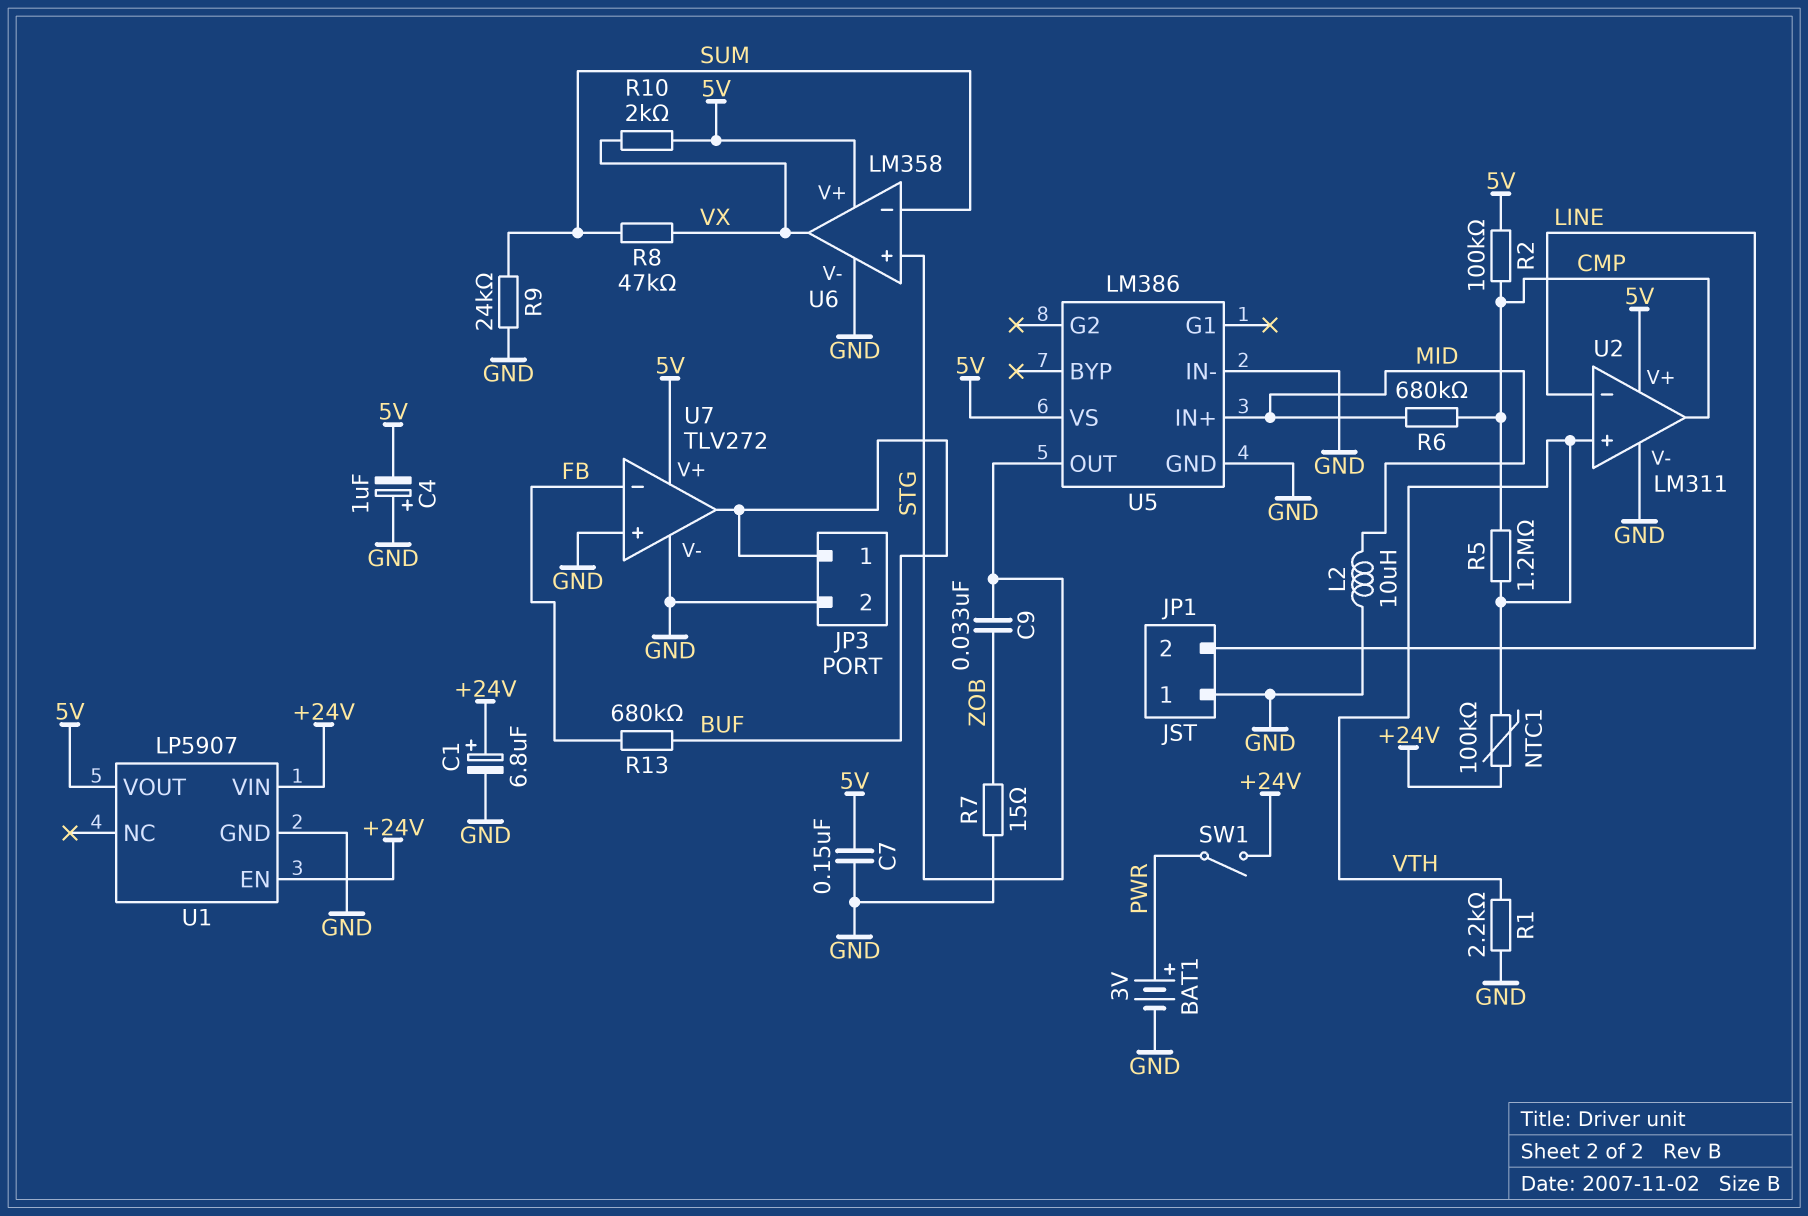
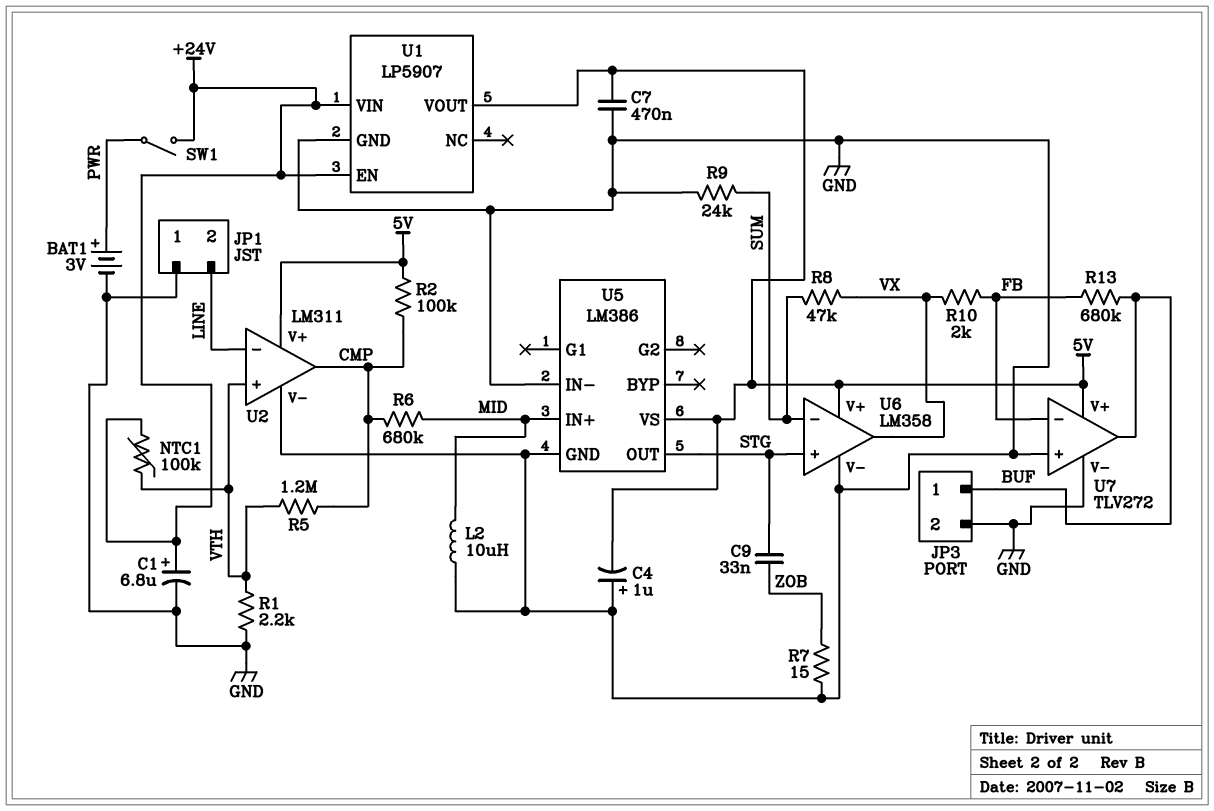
C7: 150nF (5V, GND) -> 470nF (5V, GND)
R10: 2k (5V, VX) -> 2k (FB, VX)

